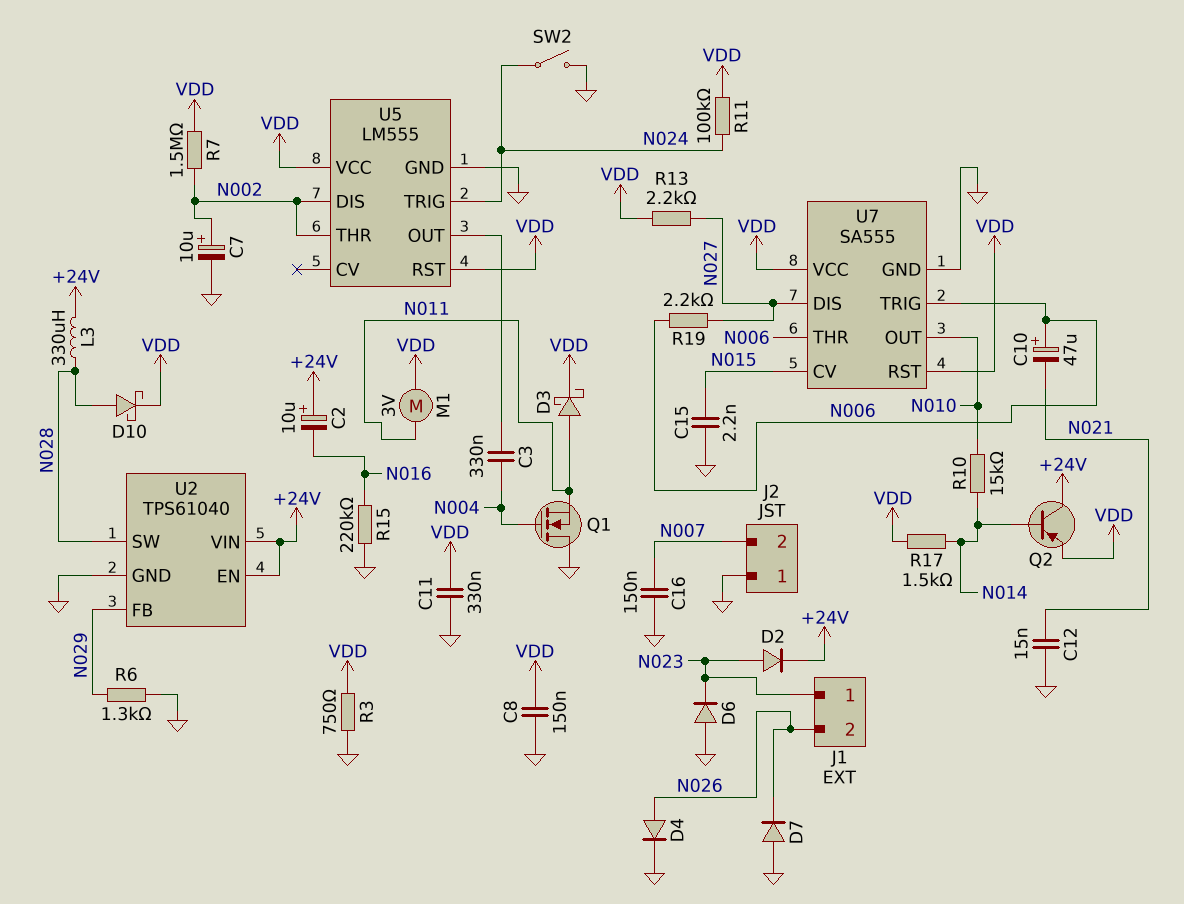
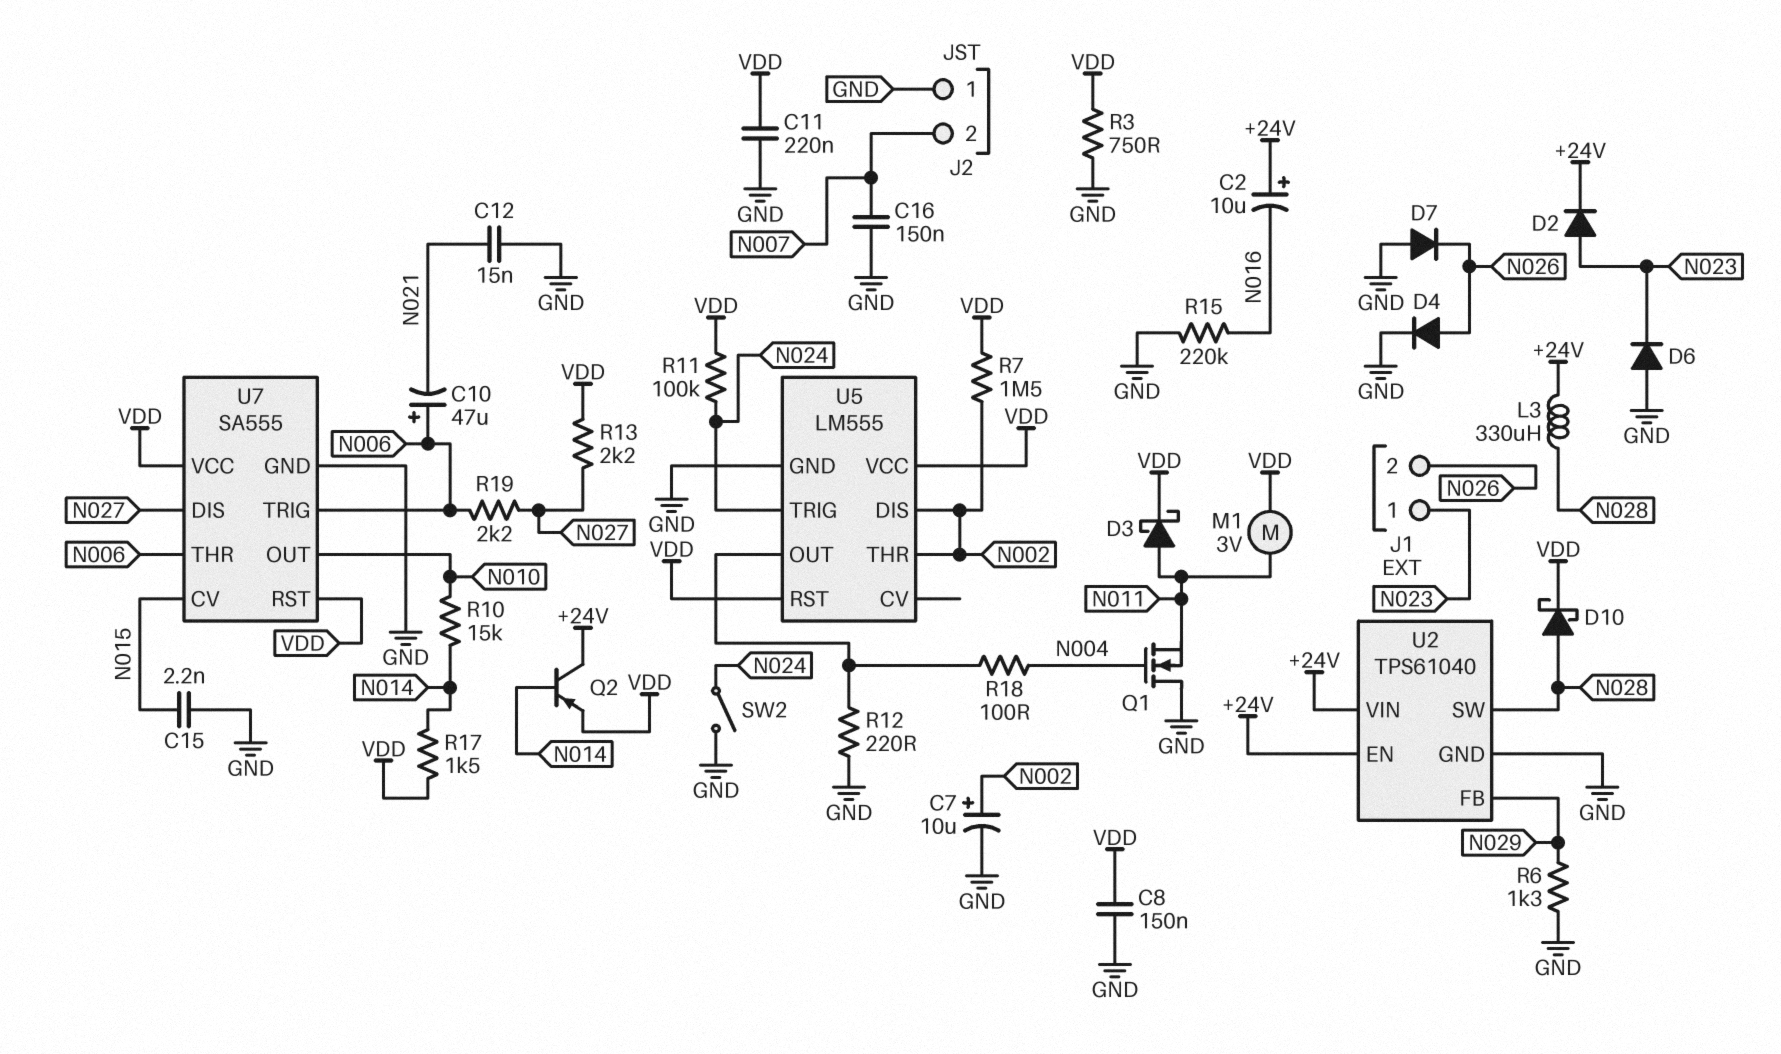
C3: 330nF (N004, U5/OUT) -> none
C11: 330nF (GND, VDD) -> 220nF (GND, VDD)
R12: none -> 220 (GND, U5/OUT)
R18: none -> 100 (N004, U5/OUT)

